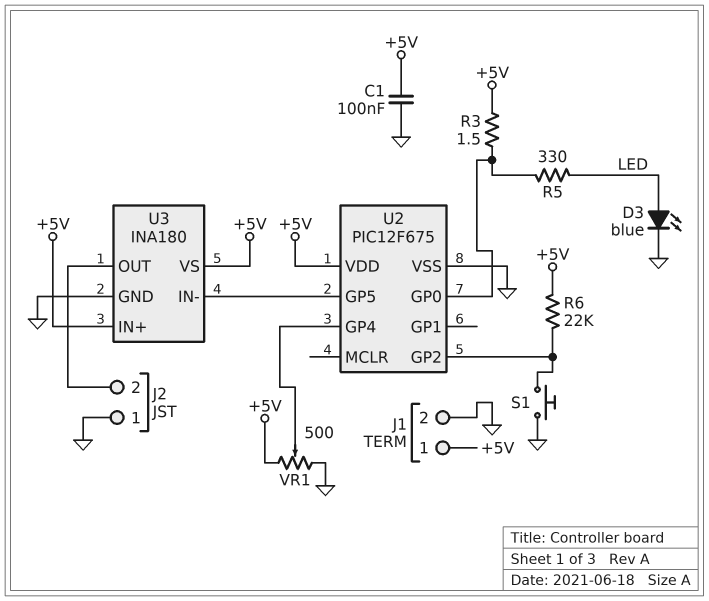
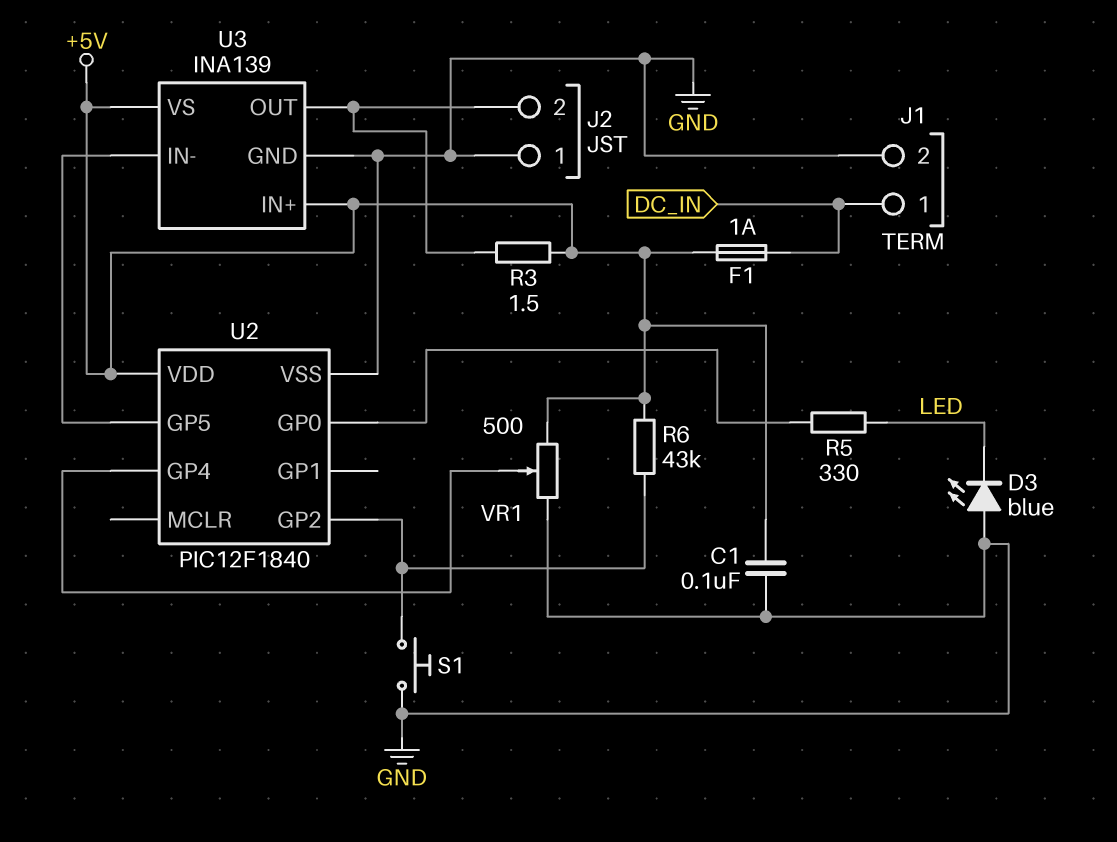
D3: LED blue (A LED, K GND) -> LED blue (A GND, K LED)
F1: none -> 1A (+5V, DC_IN)
J1 pin 1: +5V -> DC_IN
R3: 1.5 (+5V, U2/GP0) -> 1.5 (+5V, J2/2)
R6: 22k (+5V, U2/GP2) -> 43k (+5V, U2/GP2)
U2: PIC12F675 -> PIC12F1840
U3: INA180 -> INA139

